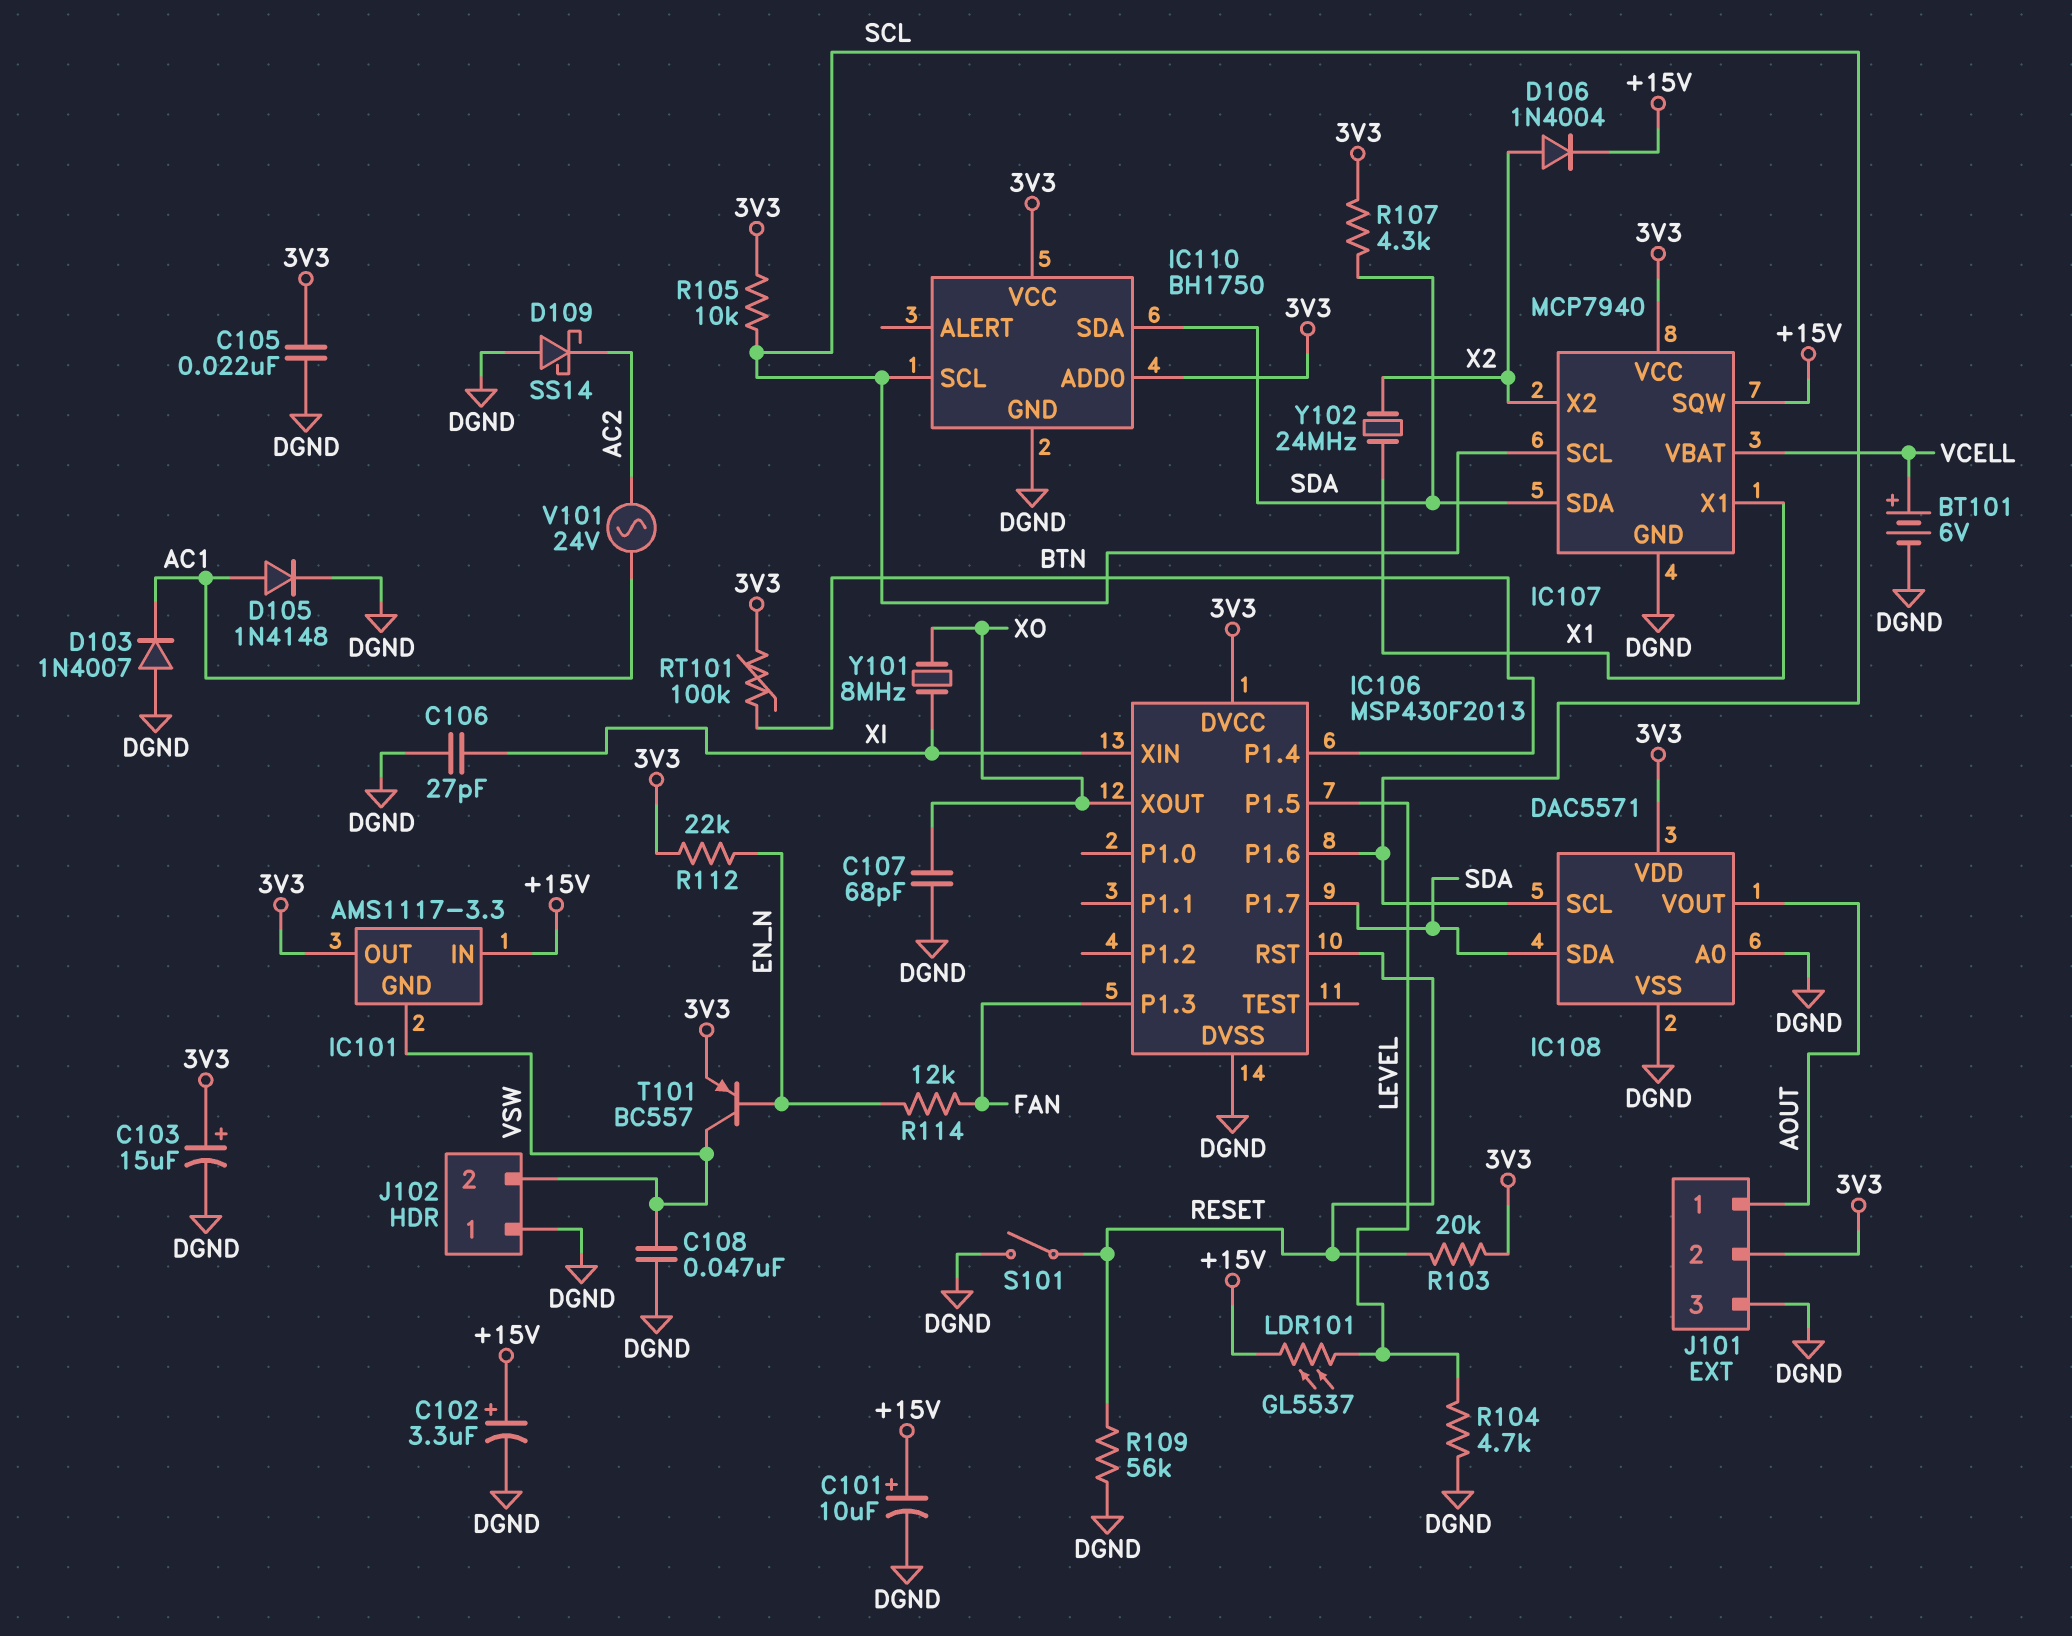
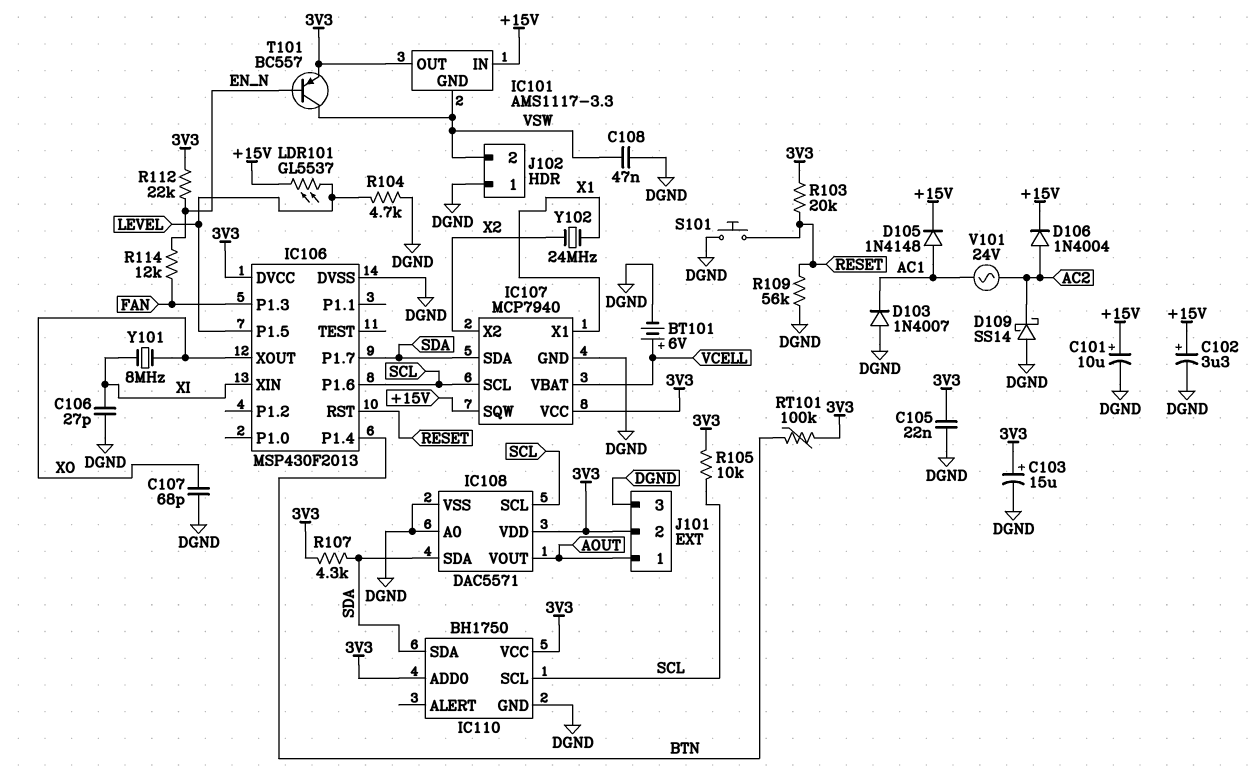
D105: diode 1N4148 (A AC1, K DGND) -> diode 1N4148 (A AC1, K +15V)
D106: diode 1N4004 (A X2, K +15V) -> diode 1N4004 (A AC2, K +15V)
S101: switch (DGND, RESET) -> button (DGND, RESET)

